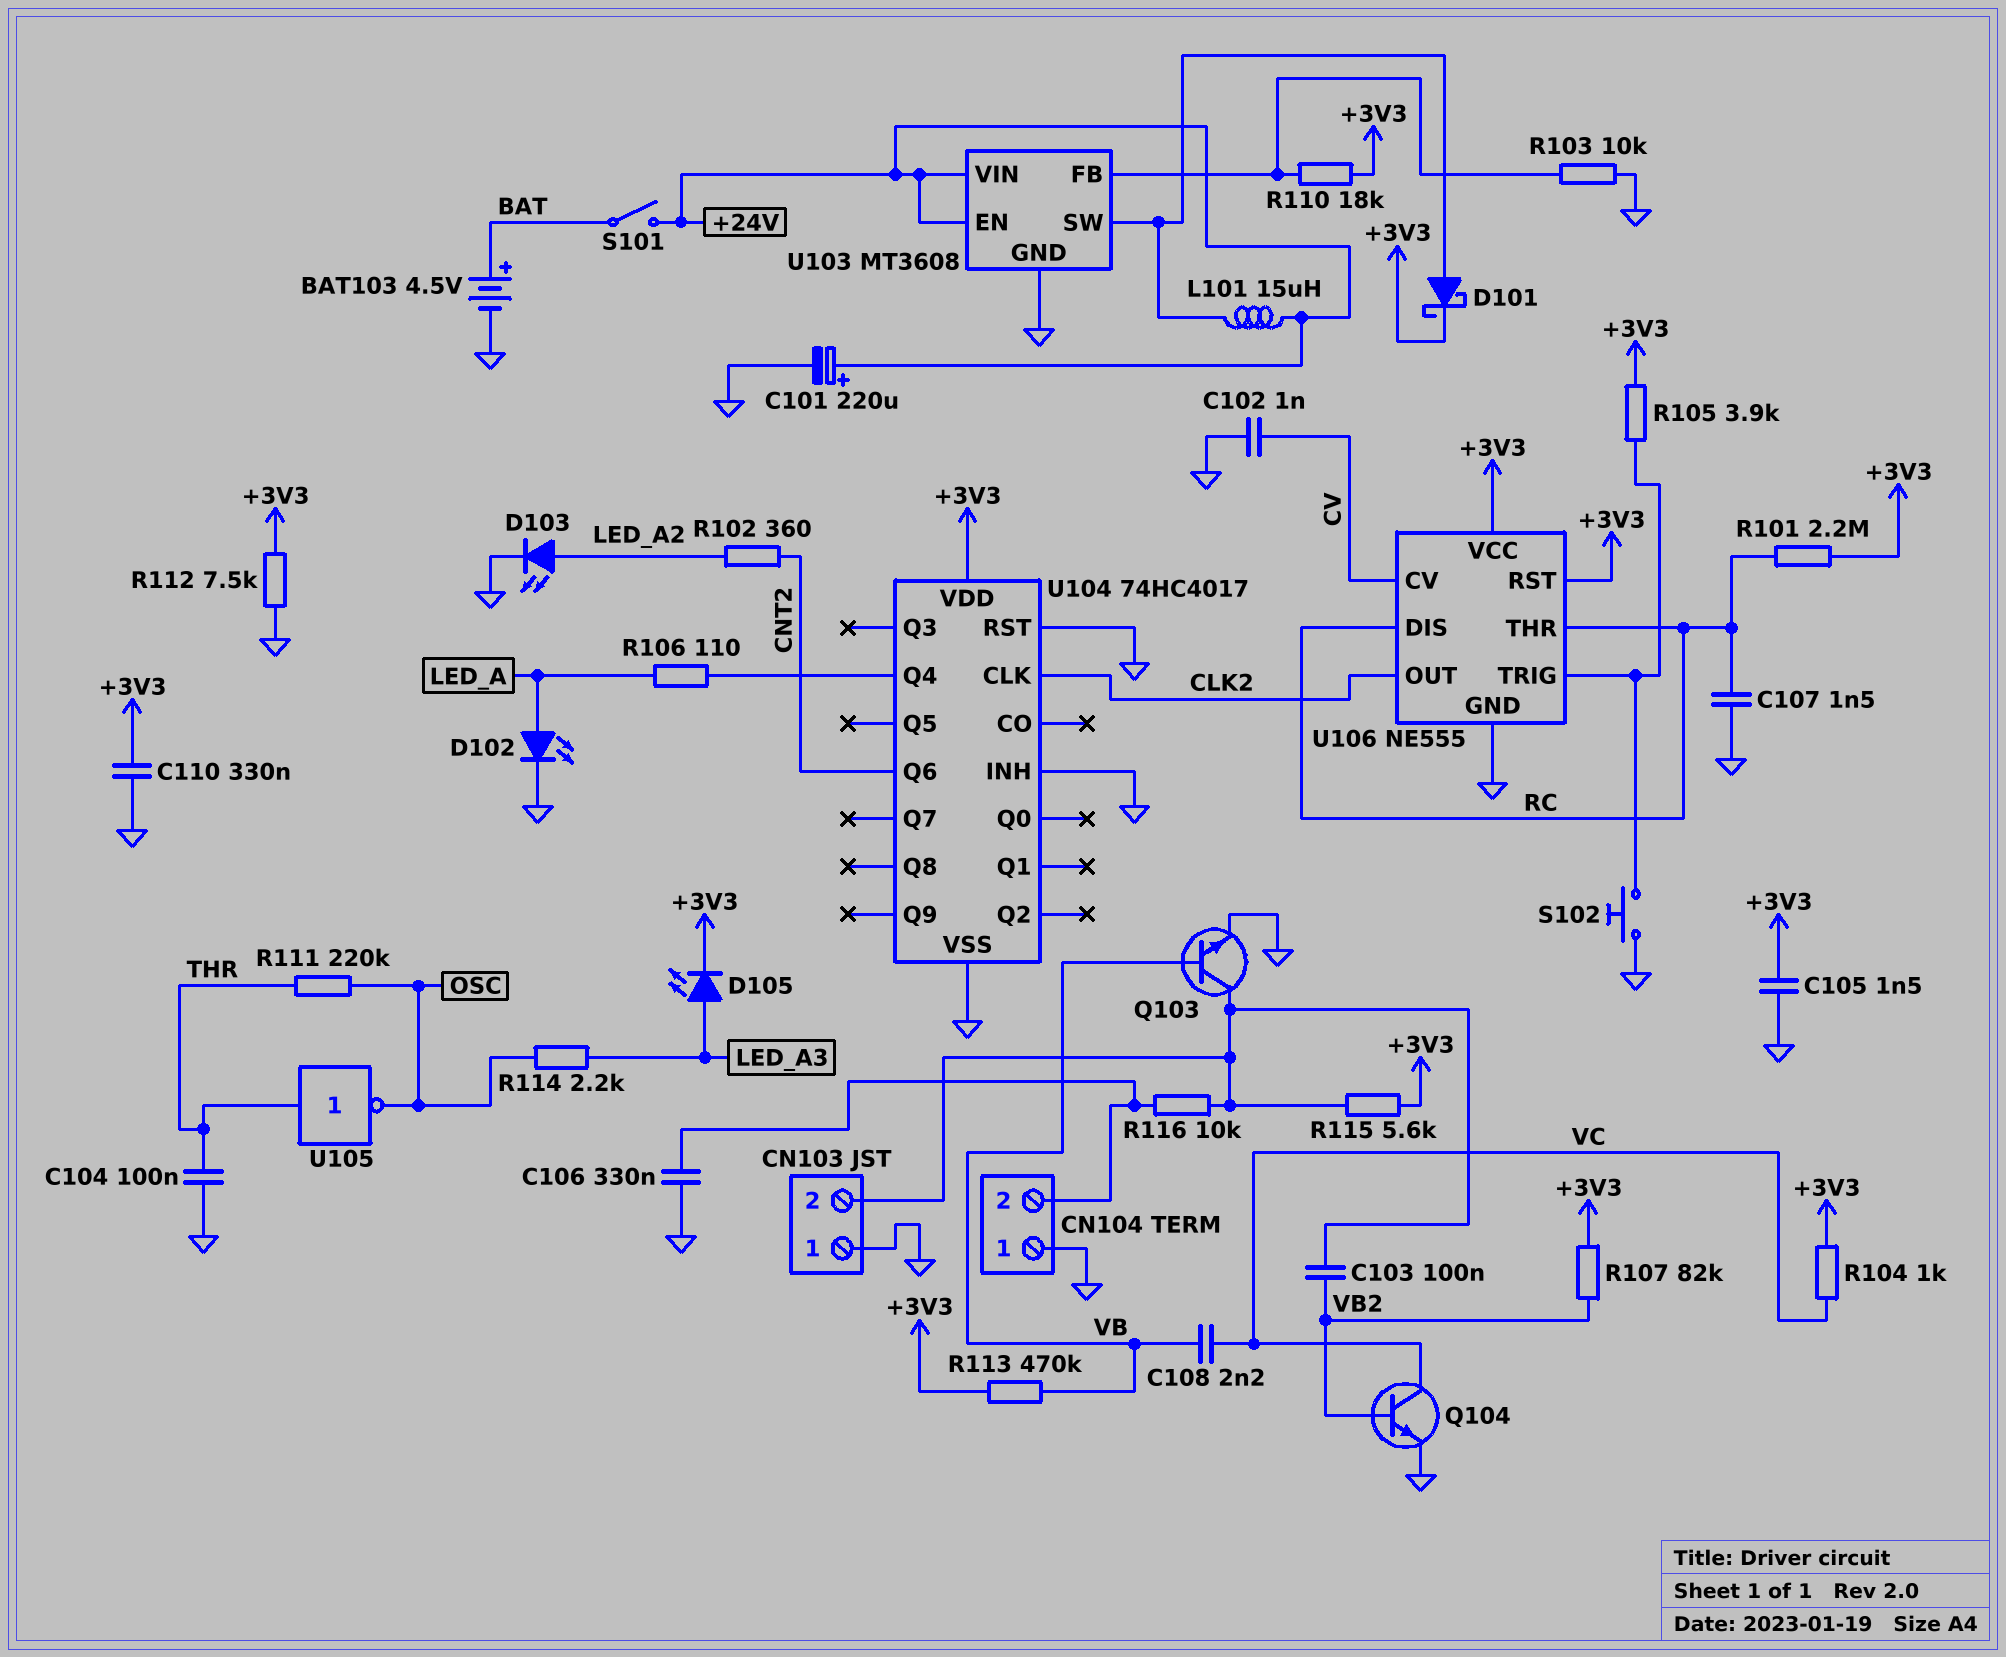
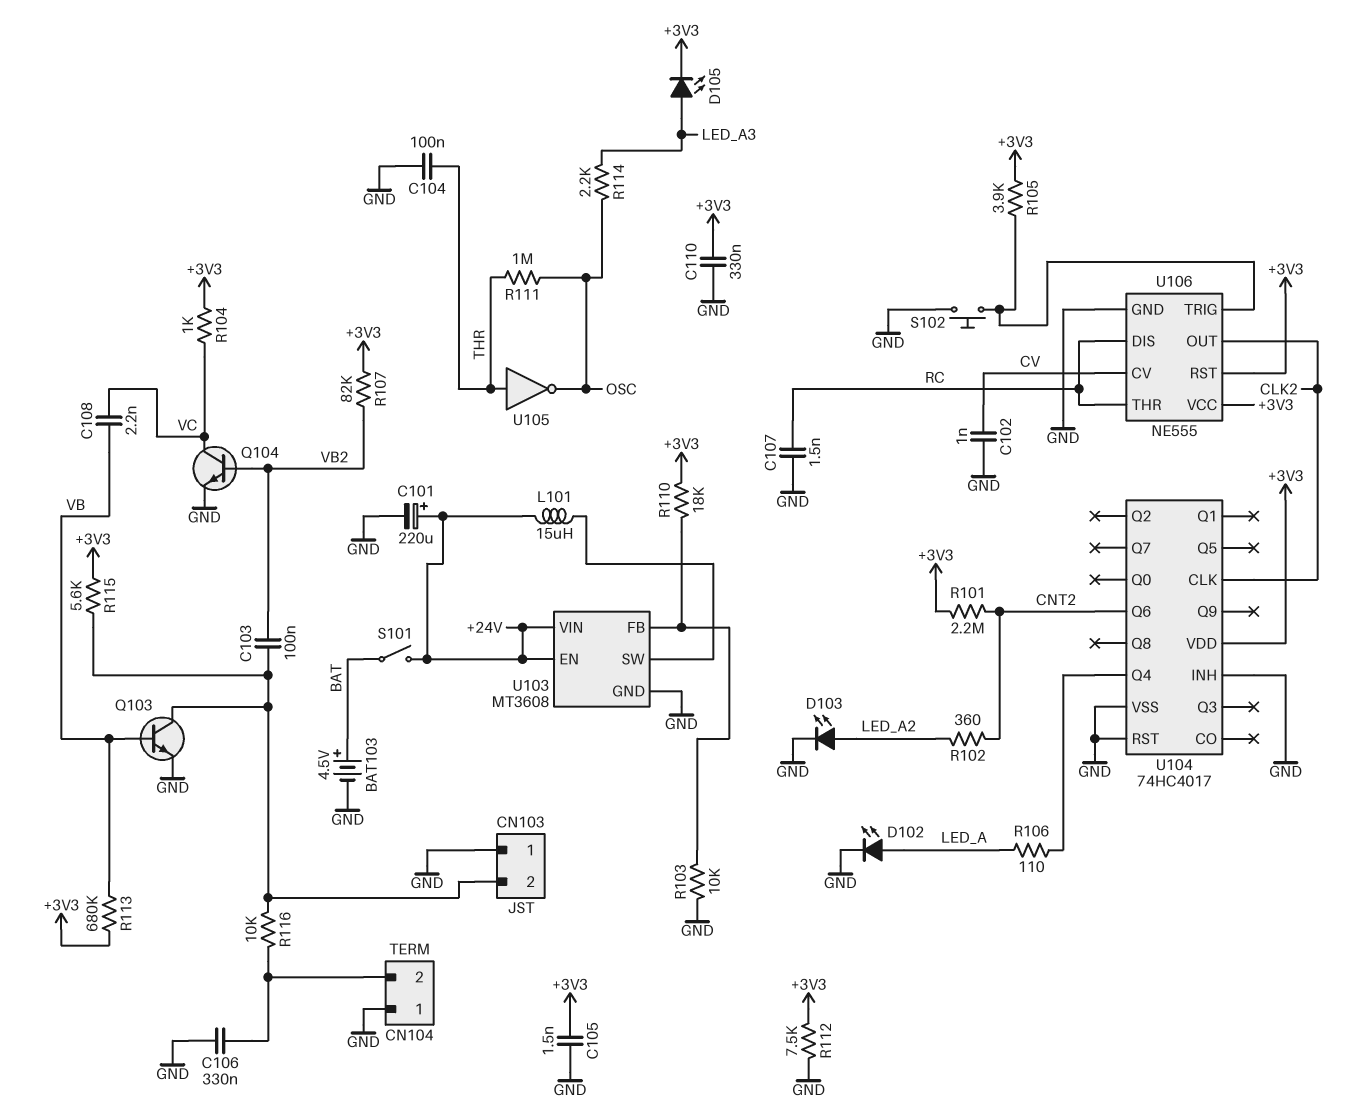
D101: schottky (A U103/SW, K +3V3) -> none
R101: 2.2M (+3V3, RC) -> 2.2M (+3V3, CNT2)
R111: 220k (OSC, THR) -> 1M (OSC, THR)
R113: 470k (+3V3, VB) -> 680k (+3V3, VB)

